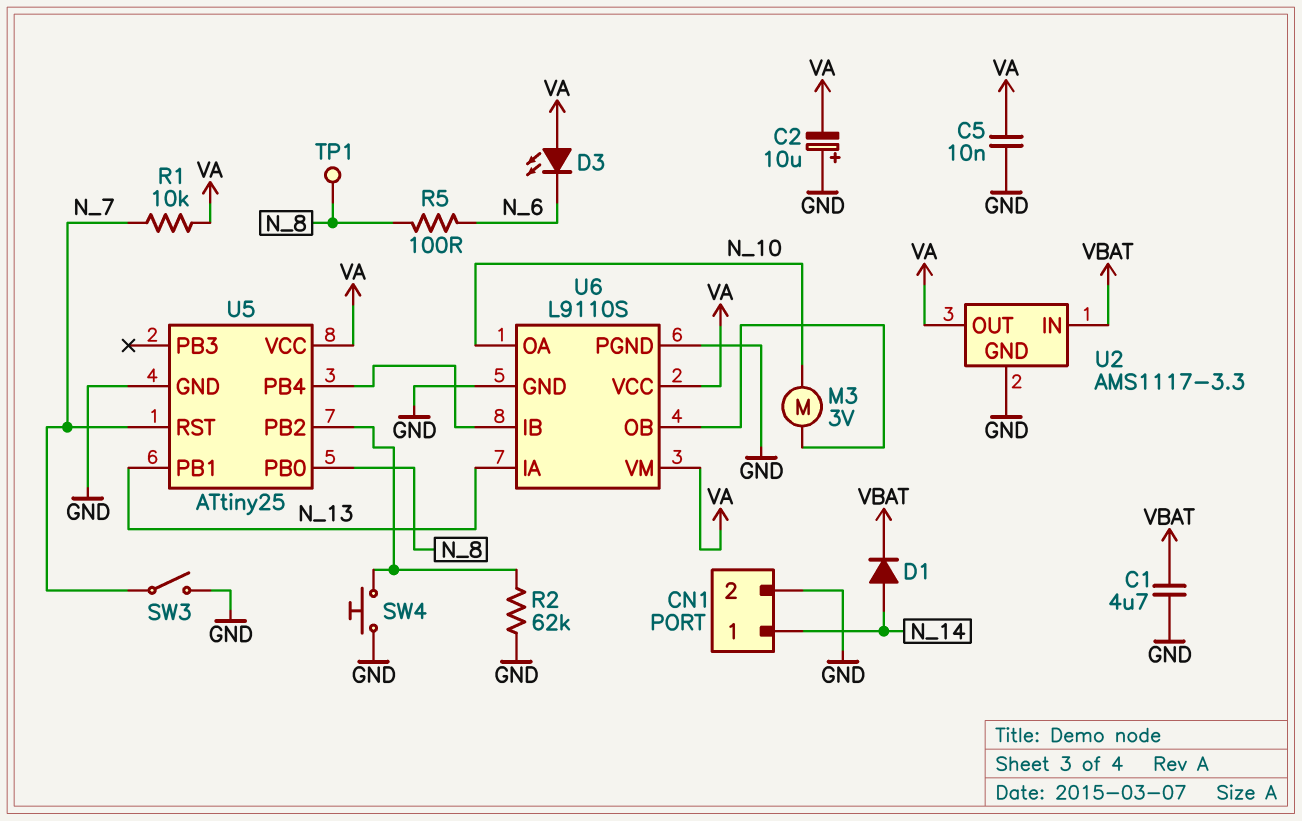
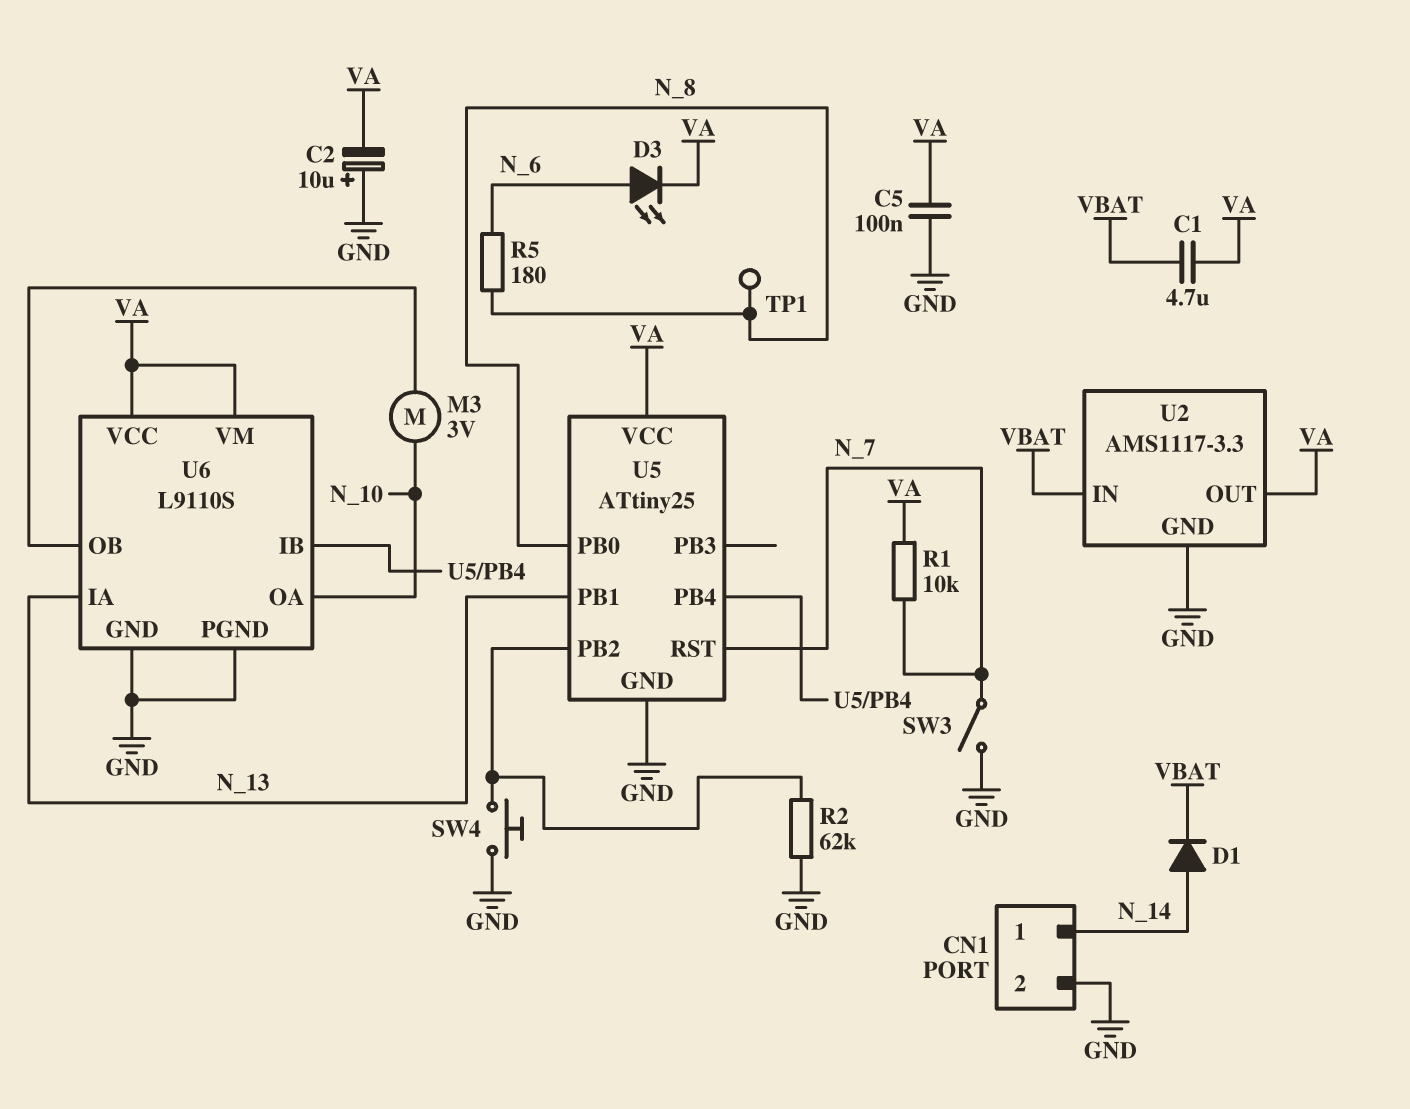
C1: 4.7uF (GND, VBAT) -> 4.7uF (VA, VBAT)
C5: 10nF (GND, VA) -> 100nF (GND, VA)
D3: LED (A VA, K N_6) -> LED (A N_6, K VA)
R5: 100 (N_6, N_8) -> 180 (N_6, N_8)

